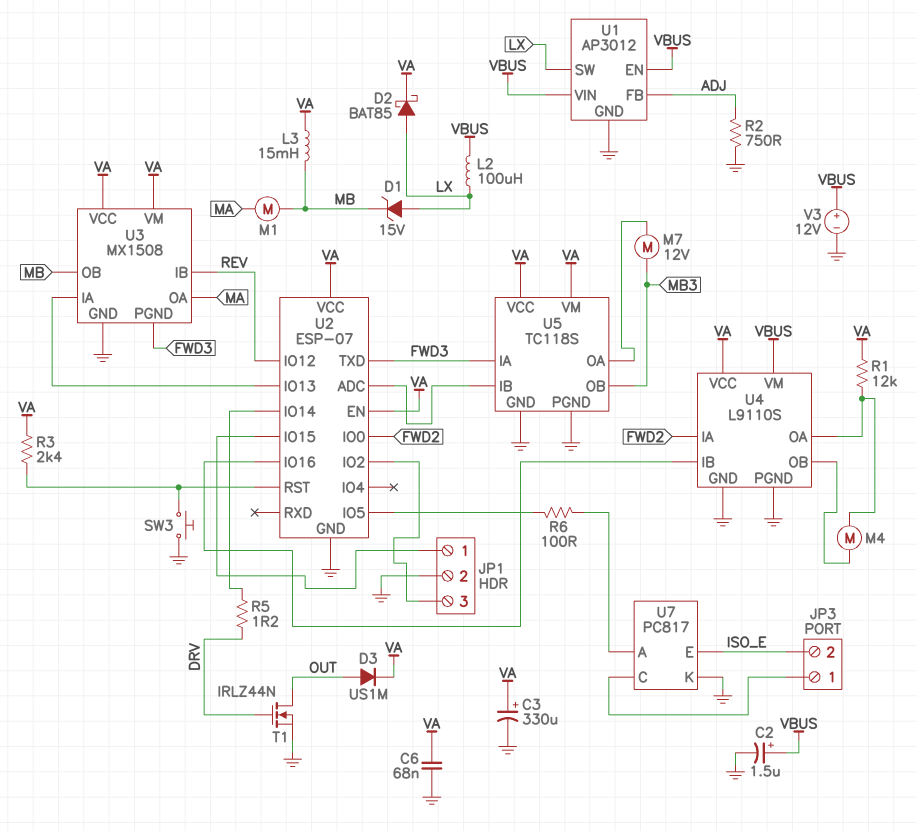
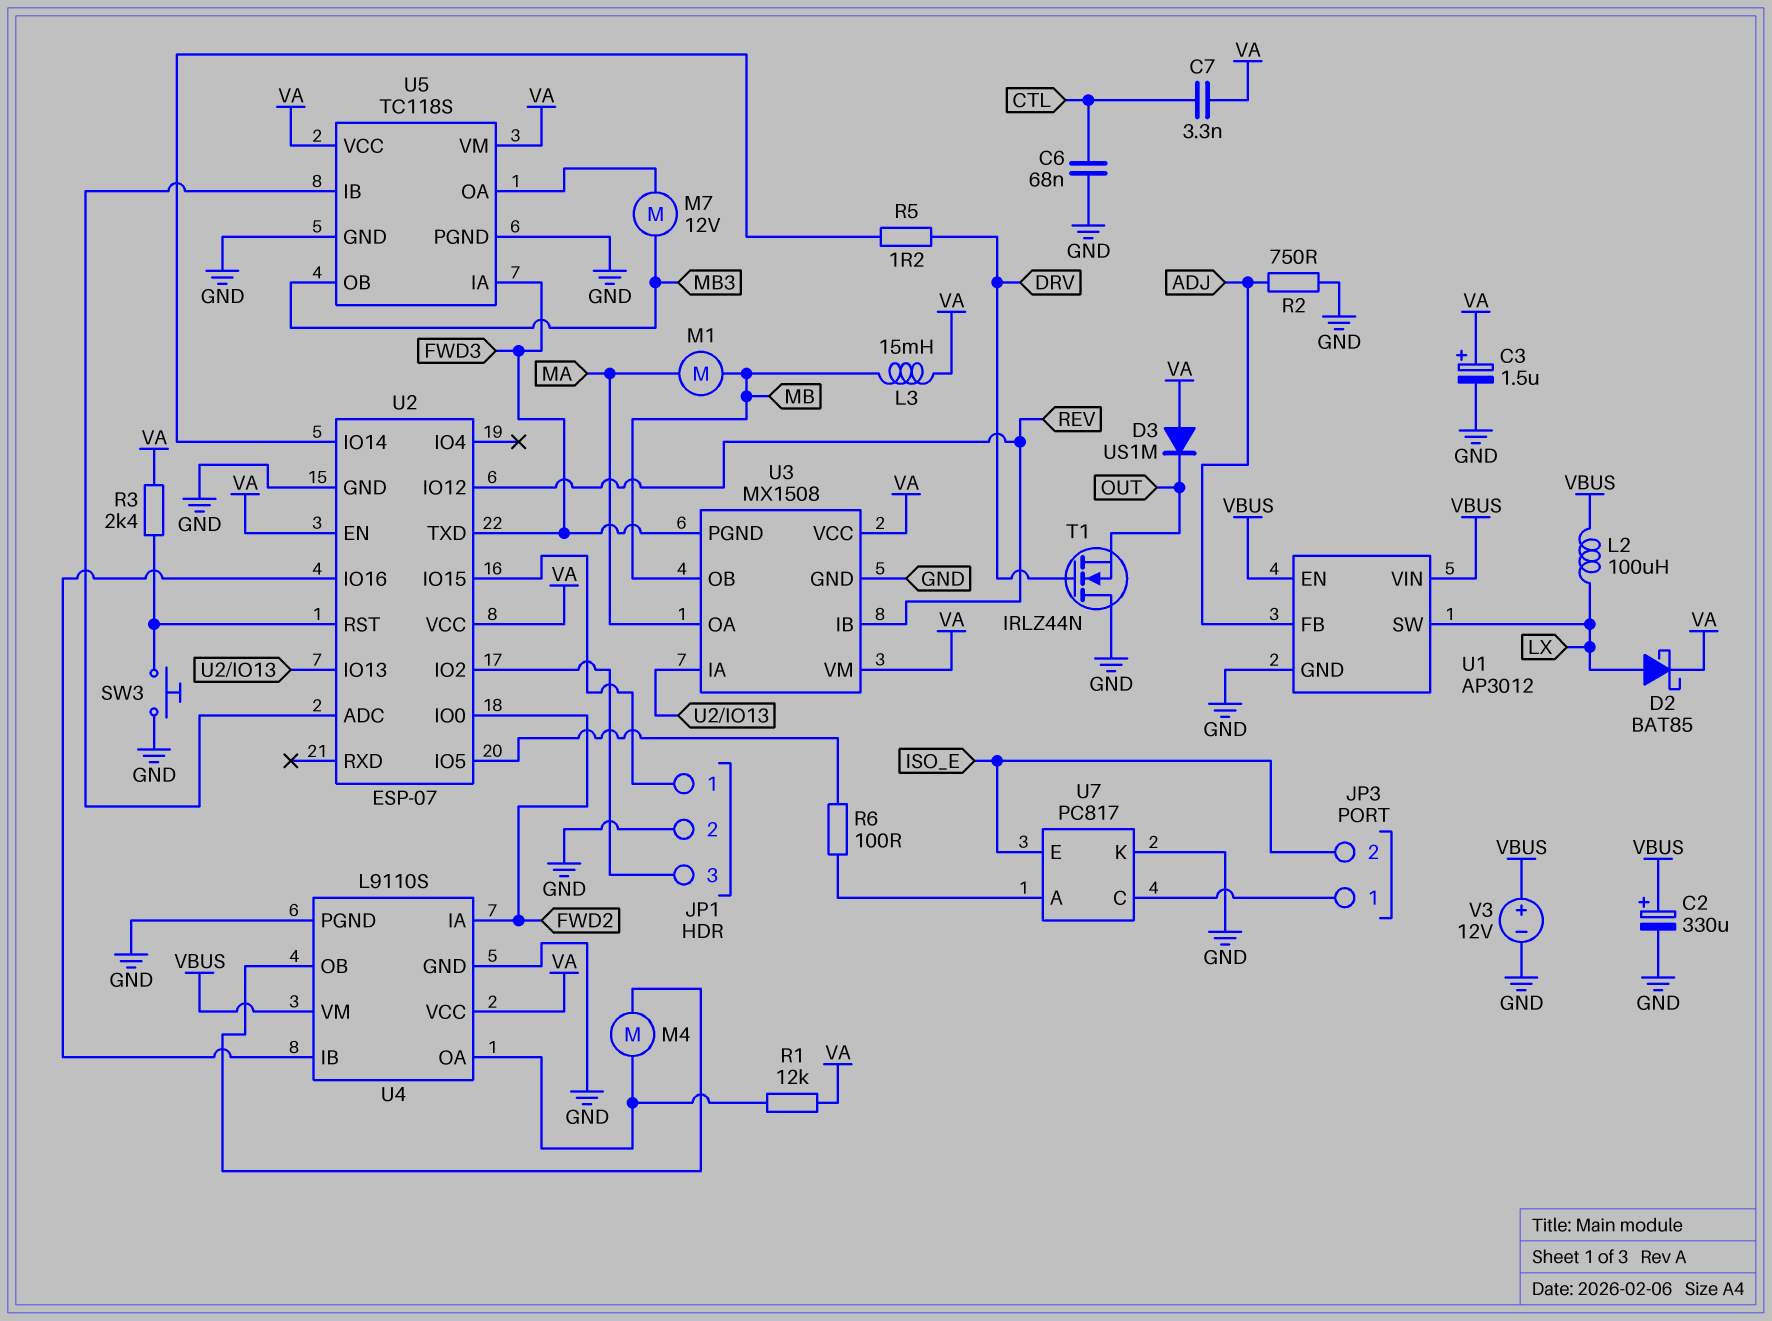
C2: 1.5uF (plus VBUS, minus GND) -> 330uF (plus VBUS, minus GND)
C3: 330uF (plus VA, minus GND) -> 1.5uF (plus VA, minus GND)
C6: 68nF (GND, VA) -> 68nF (CTL, GND)
C7: none -> 3.3nF (CTL, VA)
D1: zener 15V (A LX, K MB) -> none
D3: diode US1M (A OUT, K VA) -> diode US1M (A VA, K OUT)
T1: NMOS IRLZ44N (G DRV, D OUT, S GND) -> NMOS IRLZ44N (G DRV, D GND, S OUT)

